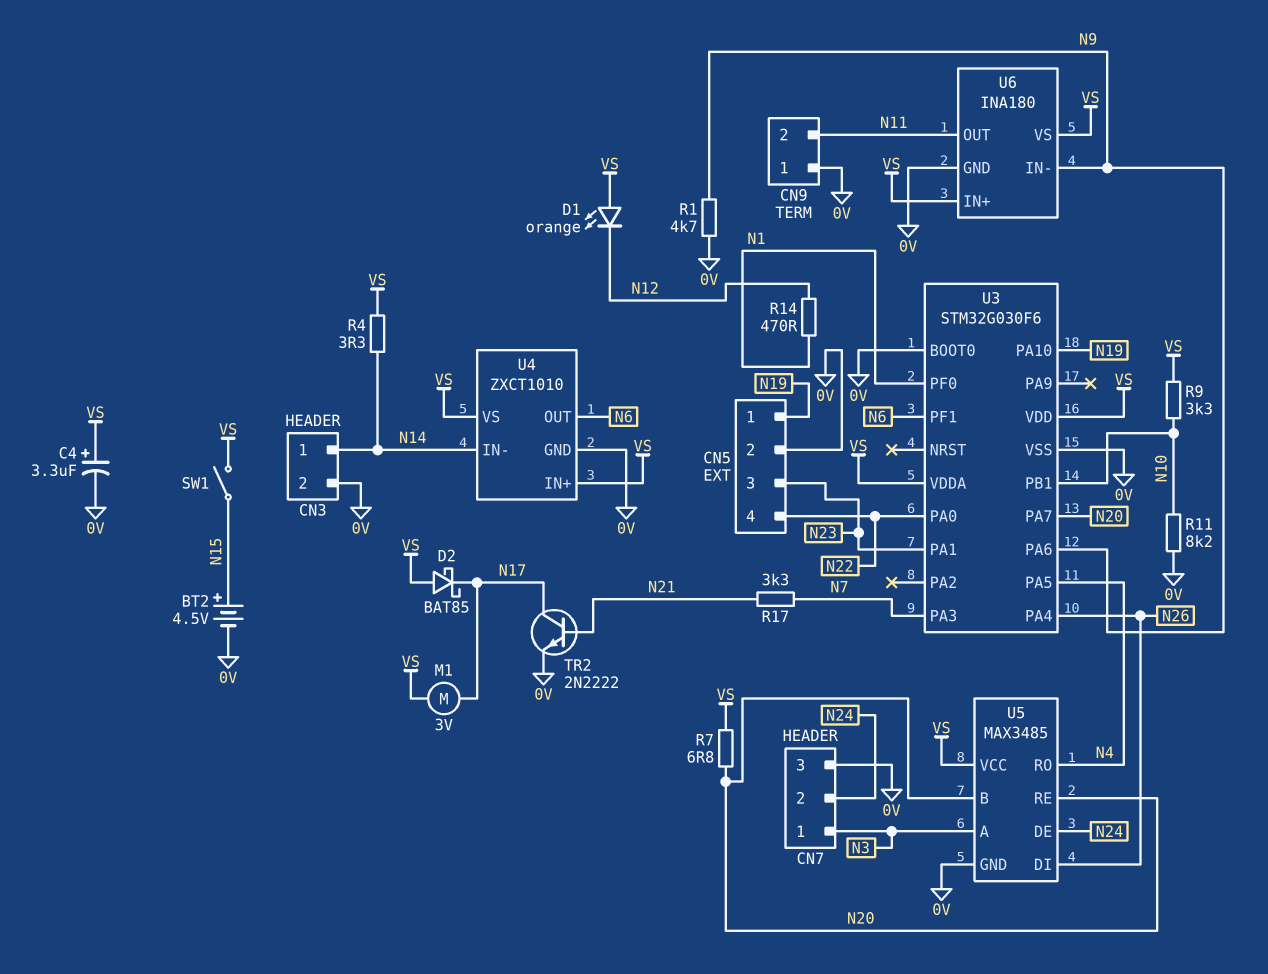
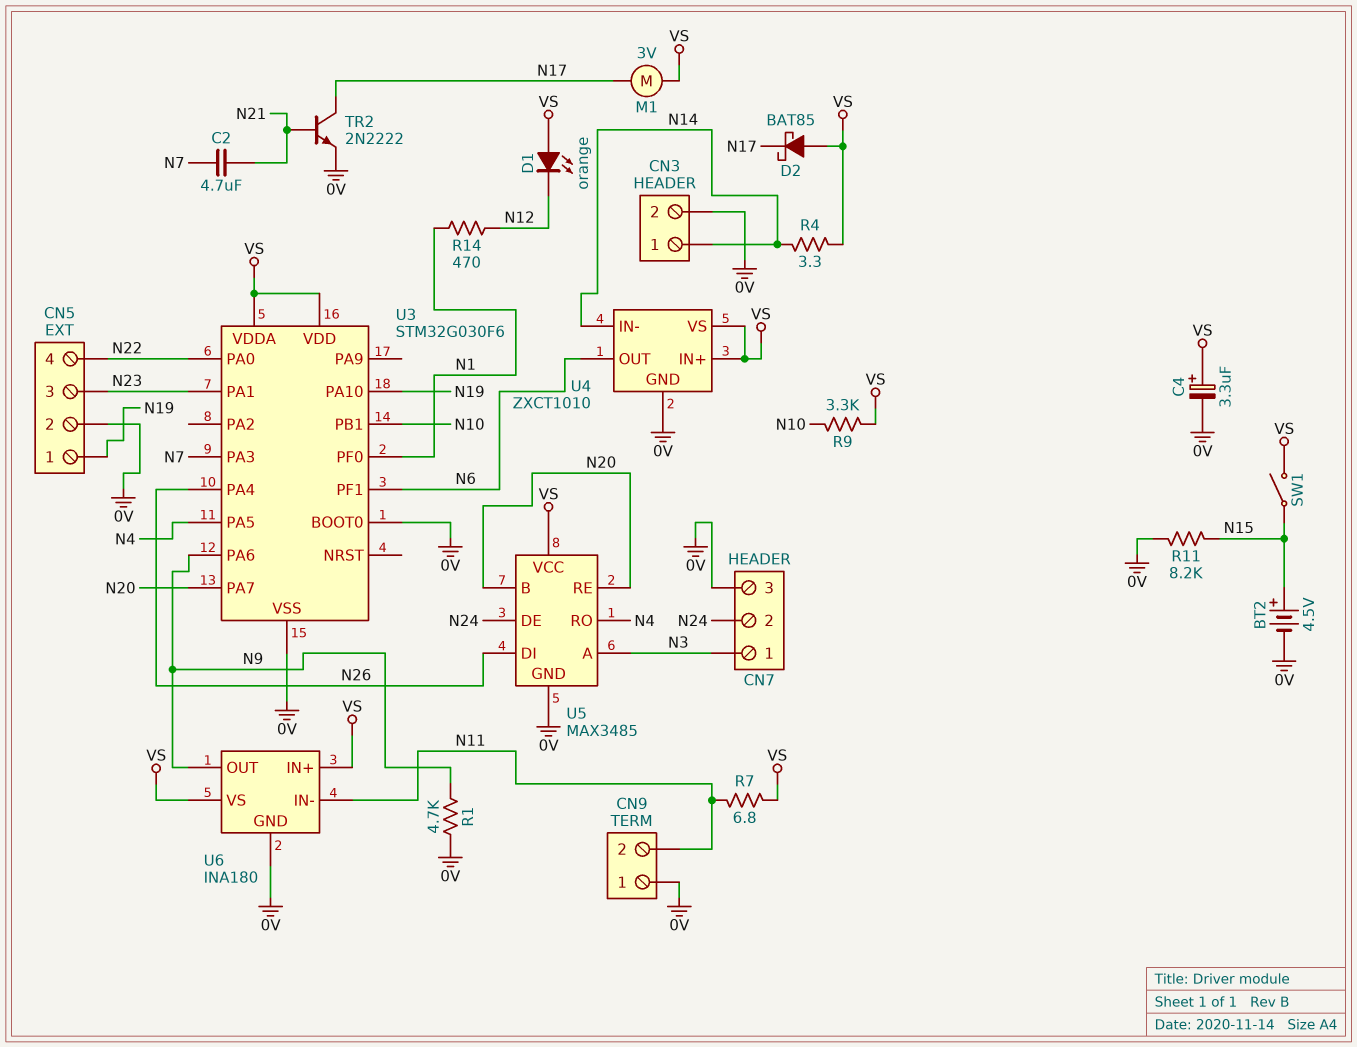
C2: none -> 4.7uF (N7, N21)
R7: 6.8 (N20, VS) -> 6.8 (N11, VS)
R11: 8.2k (0V, N10) -> 8.2k (0V, N15)
R17: 3.3k (N7, N21) -> none
U6 pin IN-: N9 -> N11
U6 pin OUT: N11 -> N9

